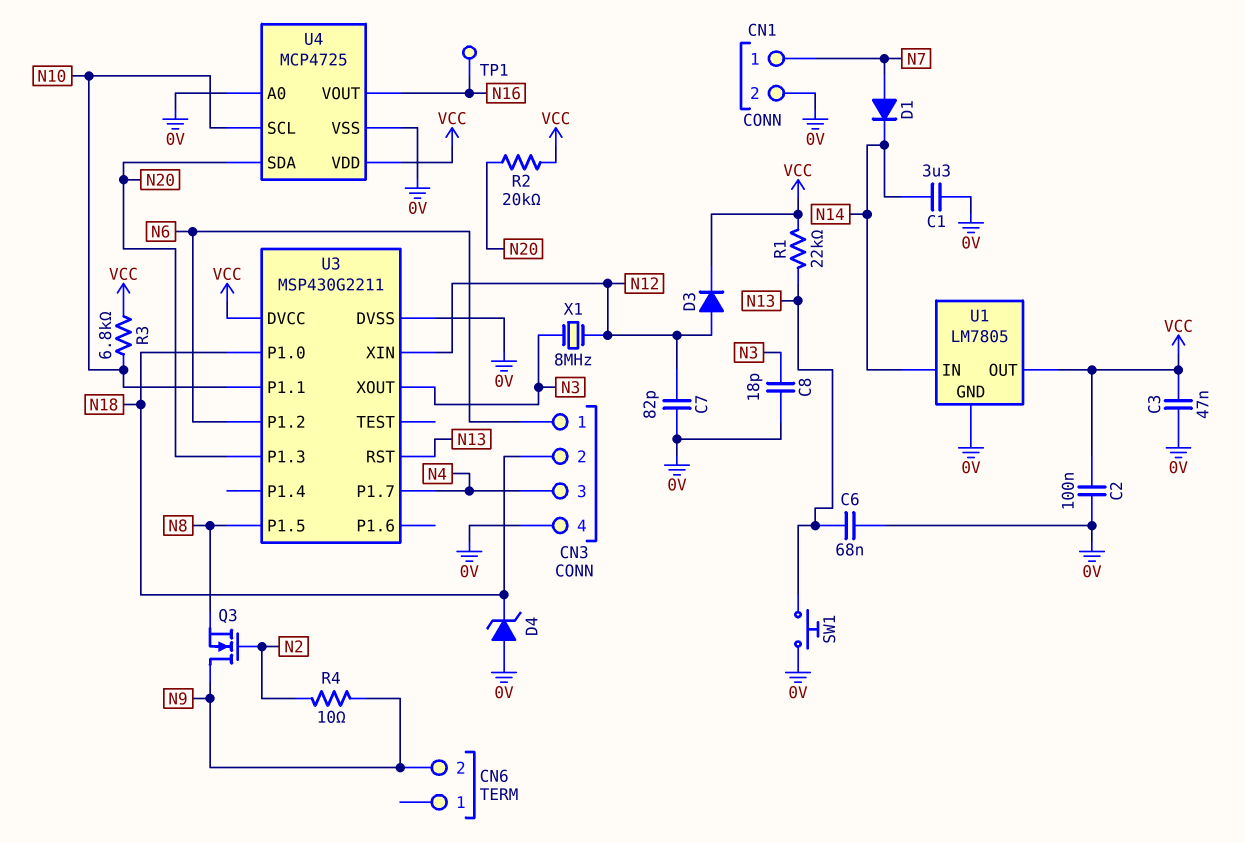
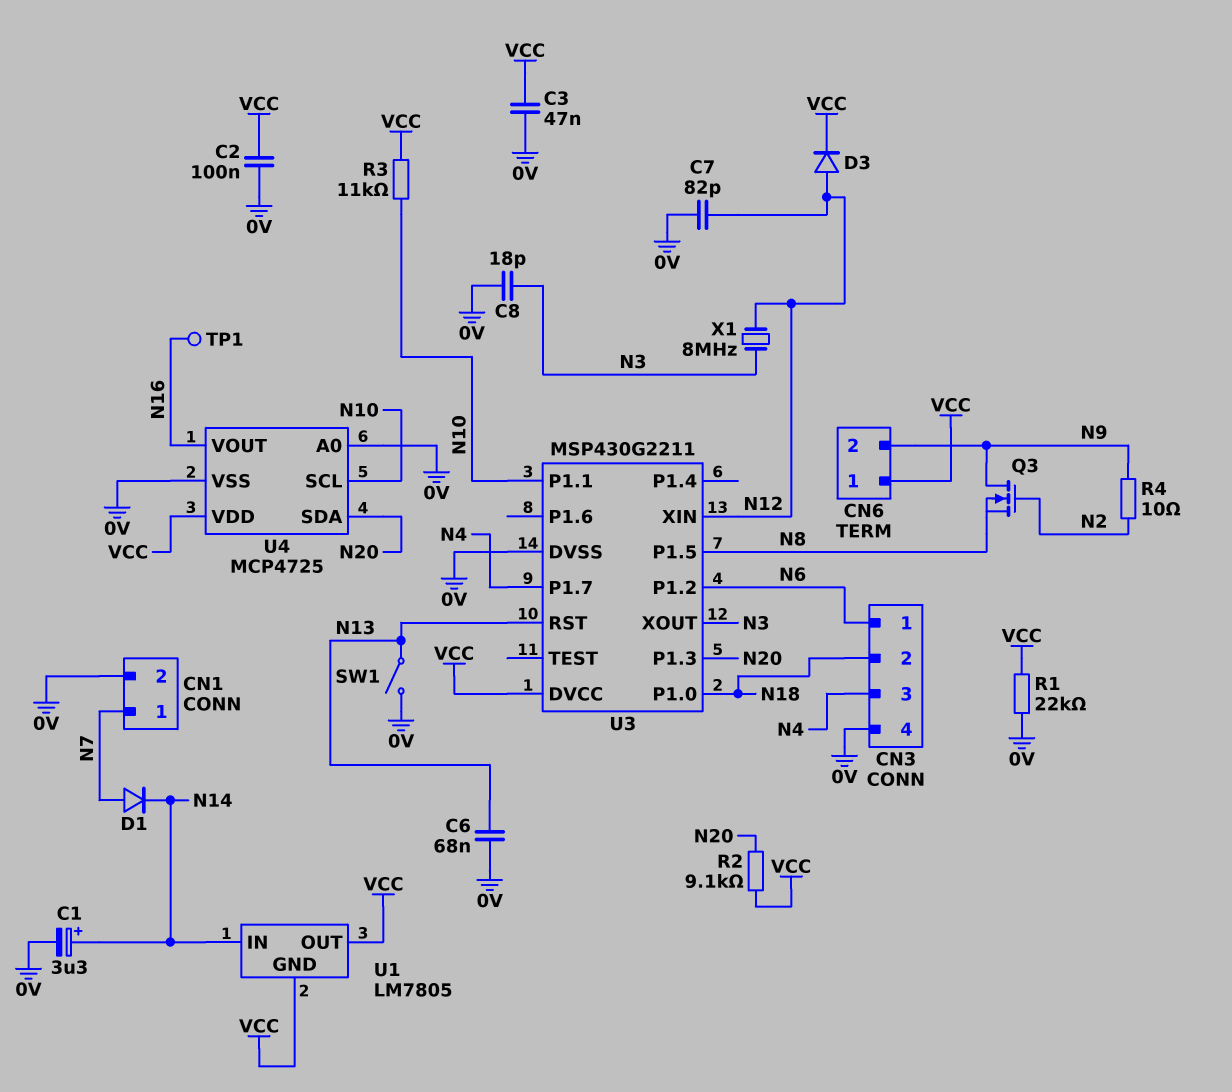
C1: 3.3uF (0V, N14) -> 3.3uF (plus N14, minus 0V)
CN6 pin 1: none -> VCC
D4: zener (A 0V, K N18) -> none
R1: 22k (N13, VCC) -> 22k (0V, VCC)
R2: 20k (N20, VCC) -> 9.1k (N20, VCC)
R3: 6.8k (N10, VCC) -> 11k (N10, VCC)
SW1: button (0V, N13) -> switch (0V, N13)
U1 pin GND: 0V -> VCC

